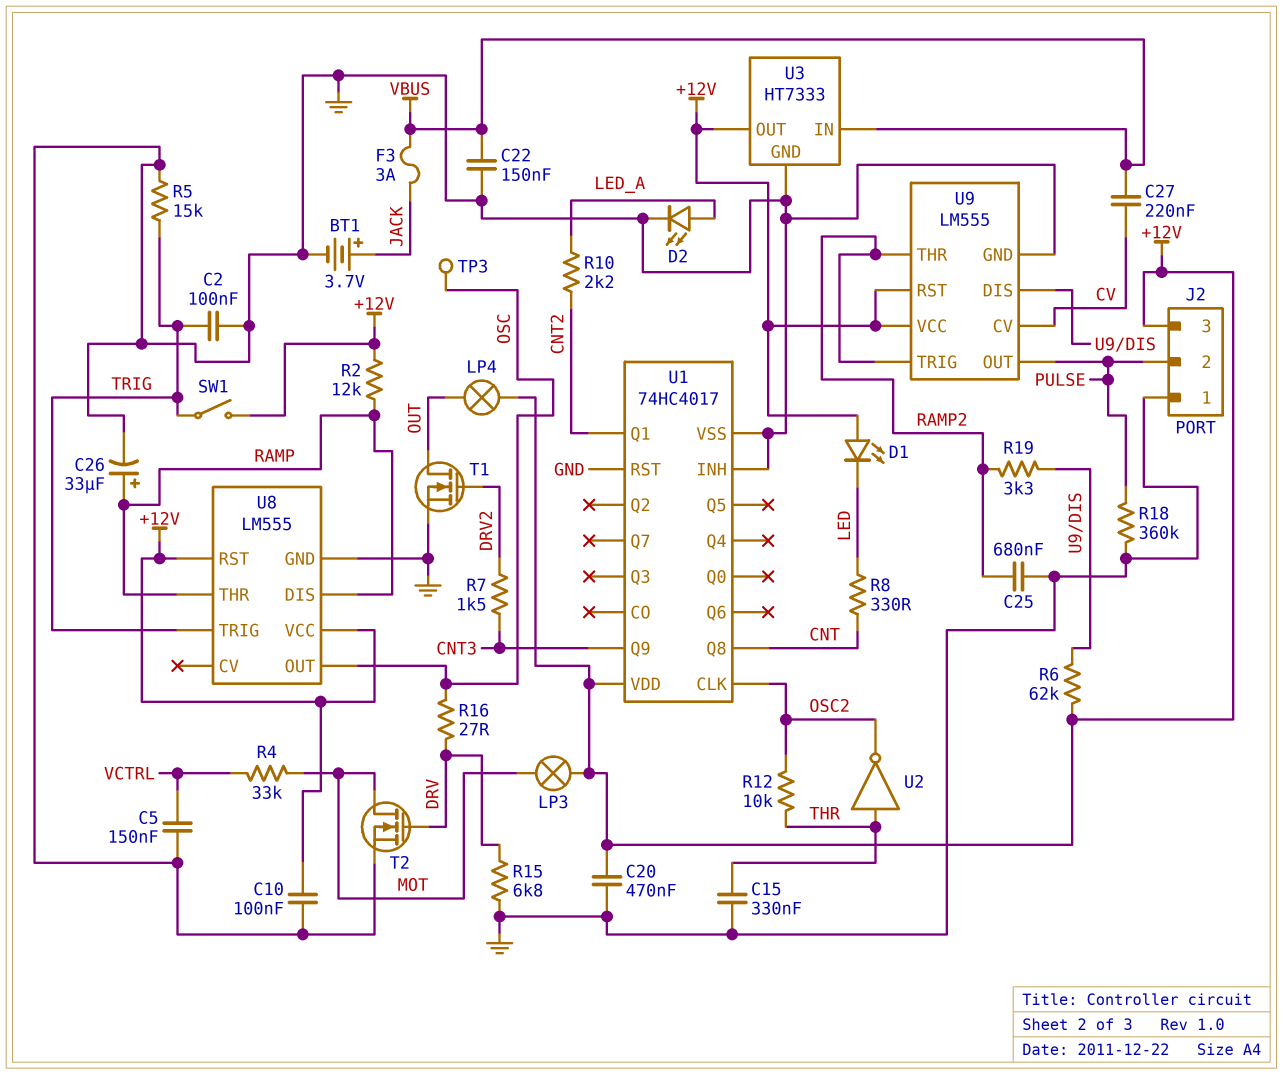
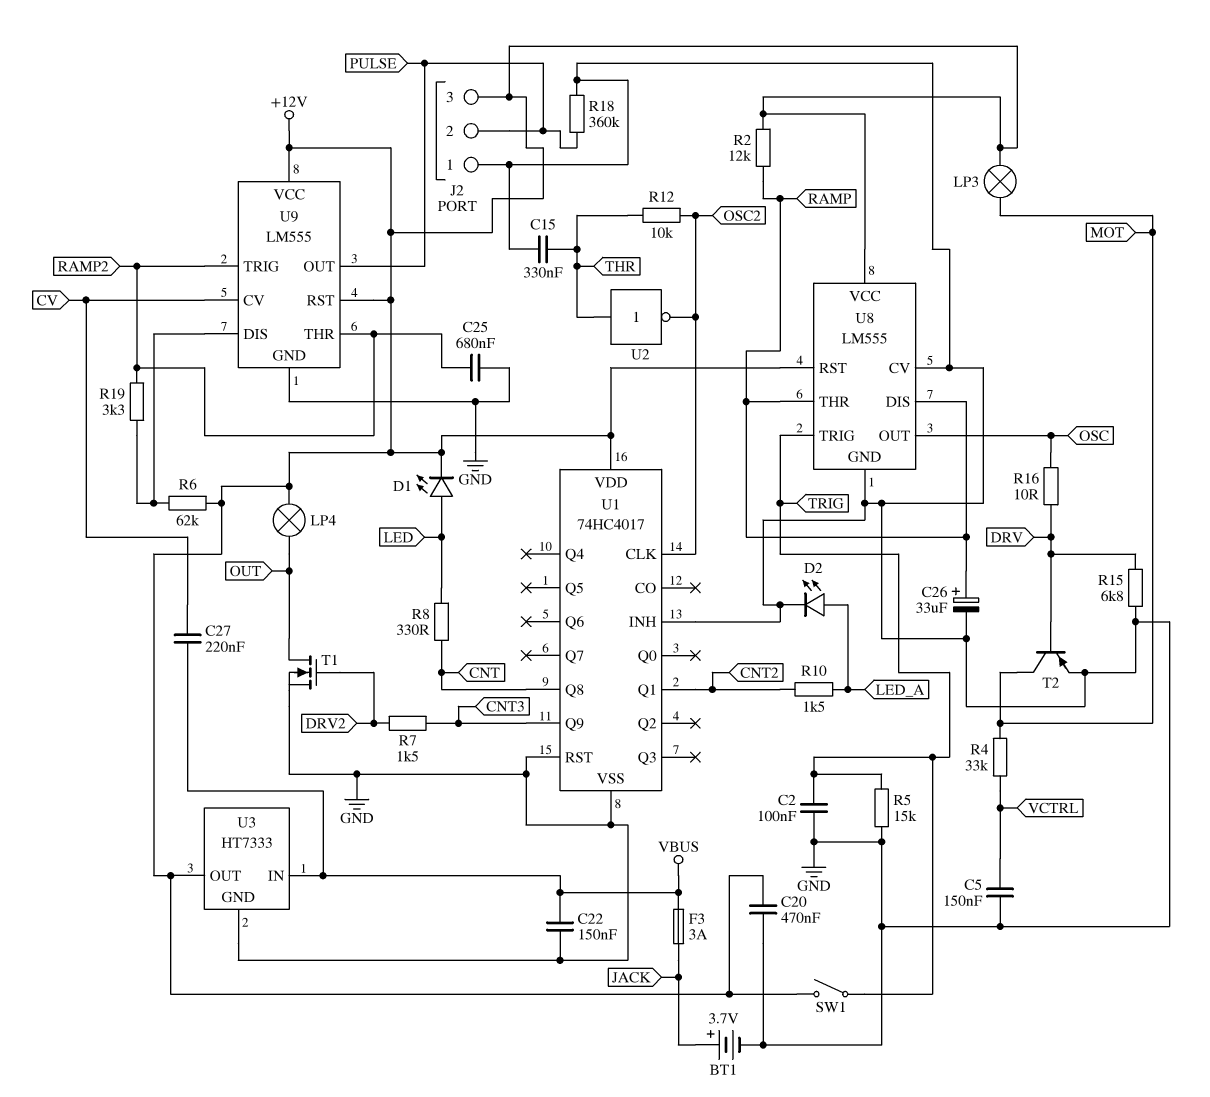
C10: 100nF (+12V, GND) -> none
D1: LED (A +12V, K LED) -> LED (A LED, K +12V)
R10: 2.2k (CNT2, LED_A) -> 1.5k (CNT2, LED_A)
R16: 27 (DRV, OSC) -> 10 (DRV, OSC)
T2: NMOS (G DRV, D MOT, S GND) -> PNP (B DRV, C MOT, E GND)
TP3: test point (OSC) -> none
U8 pin CV: none -> GND

